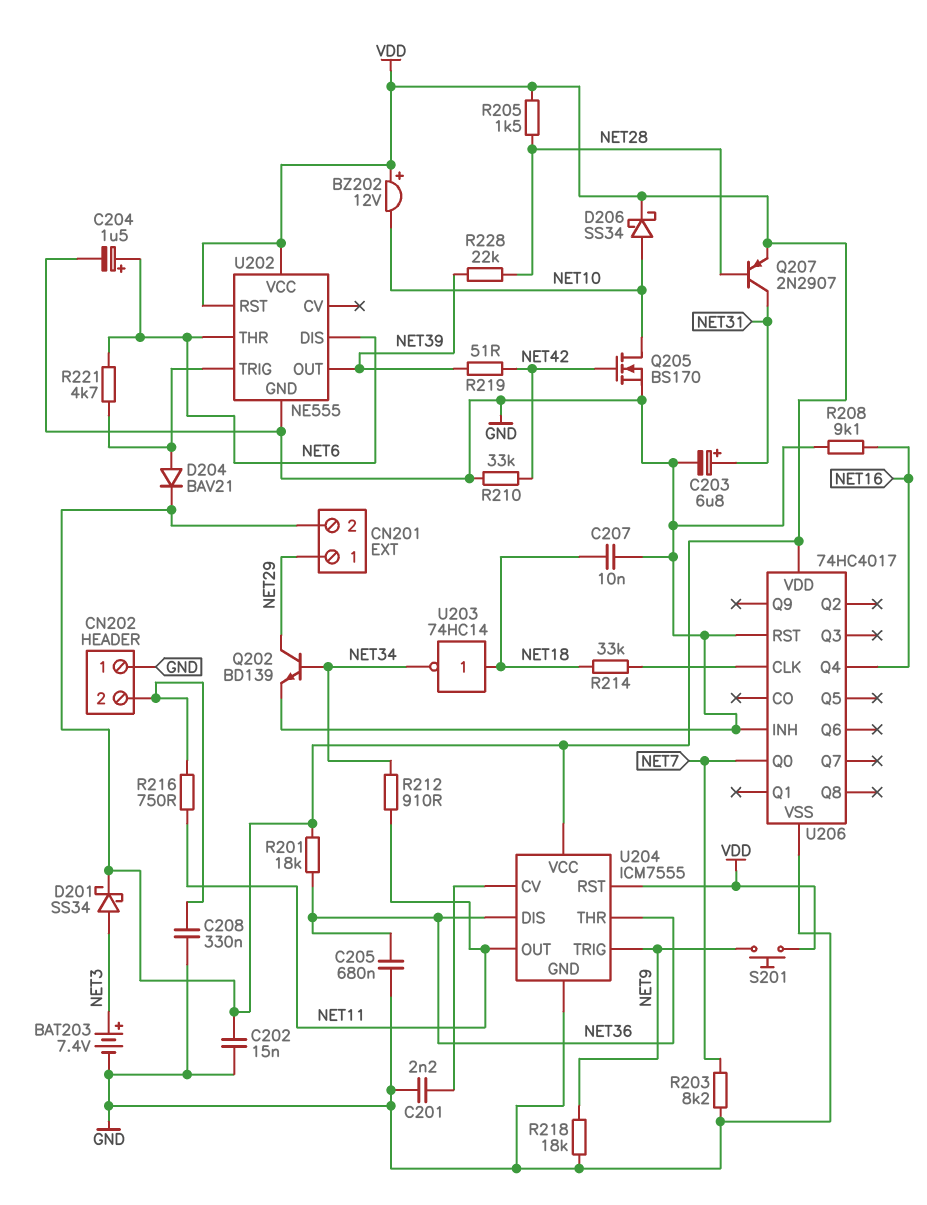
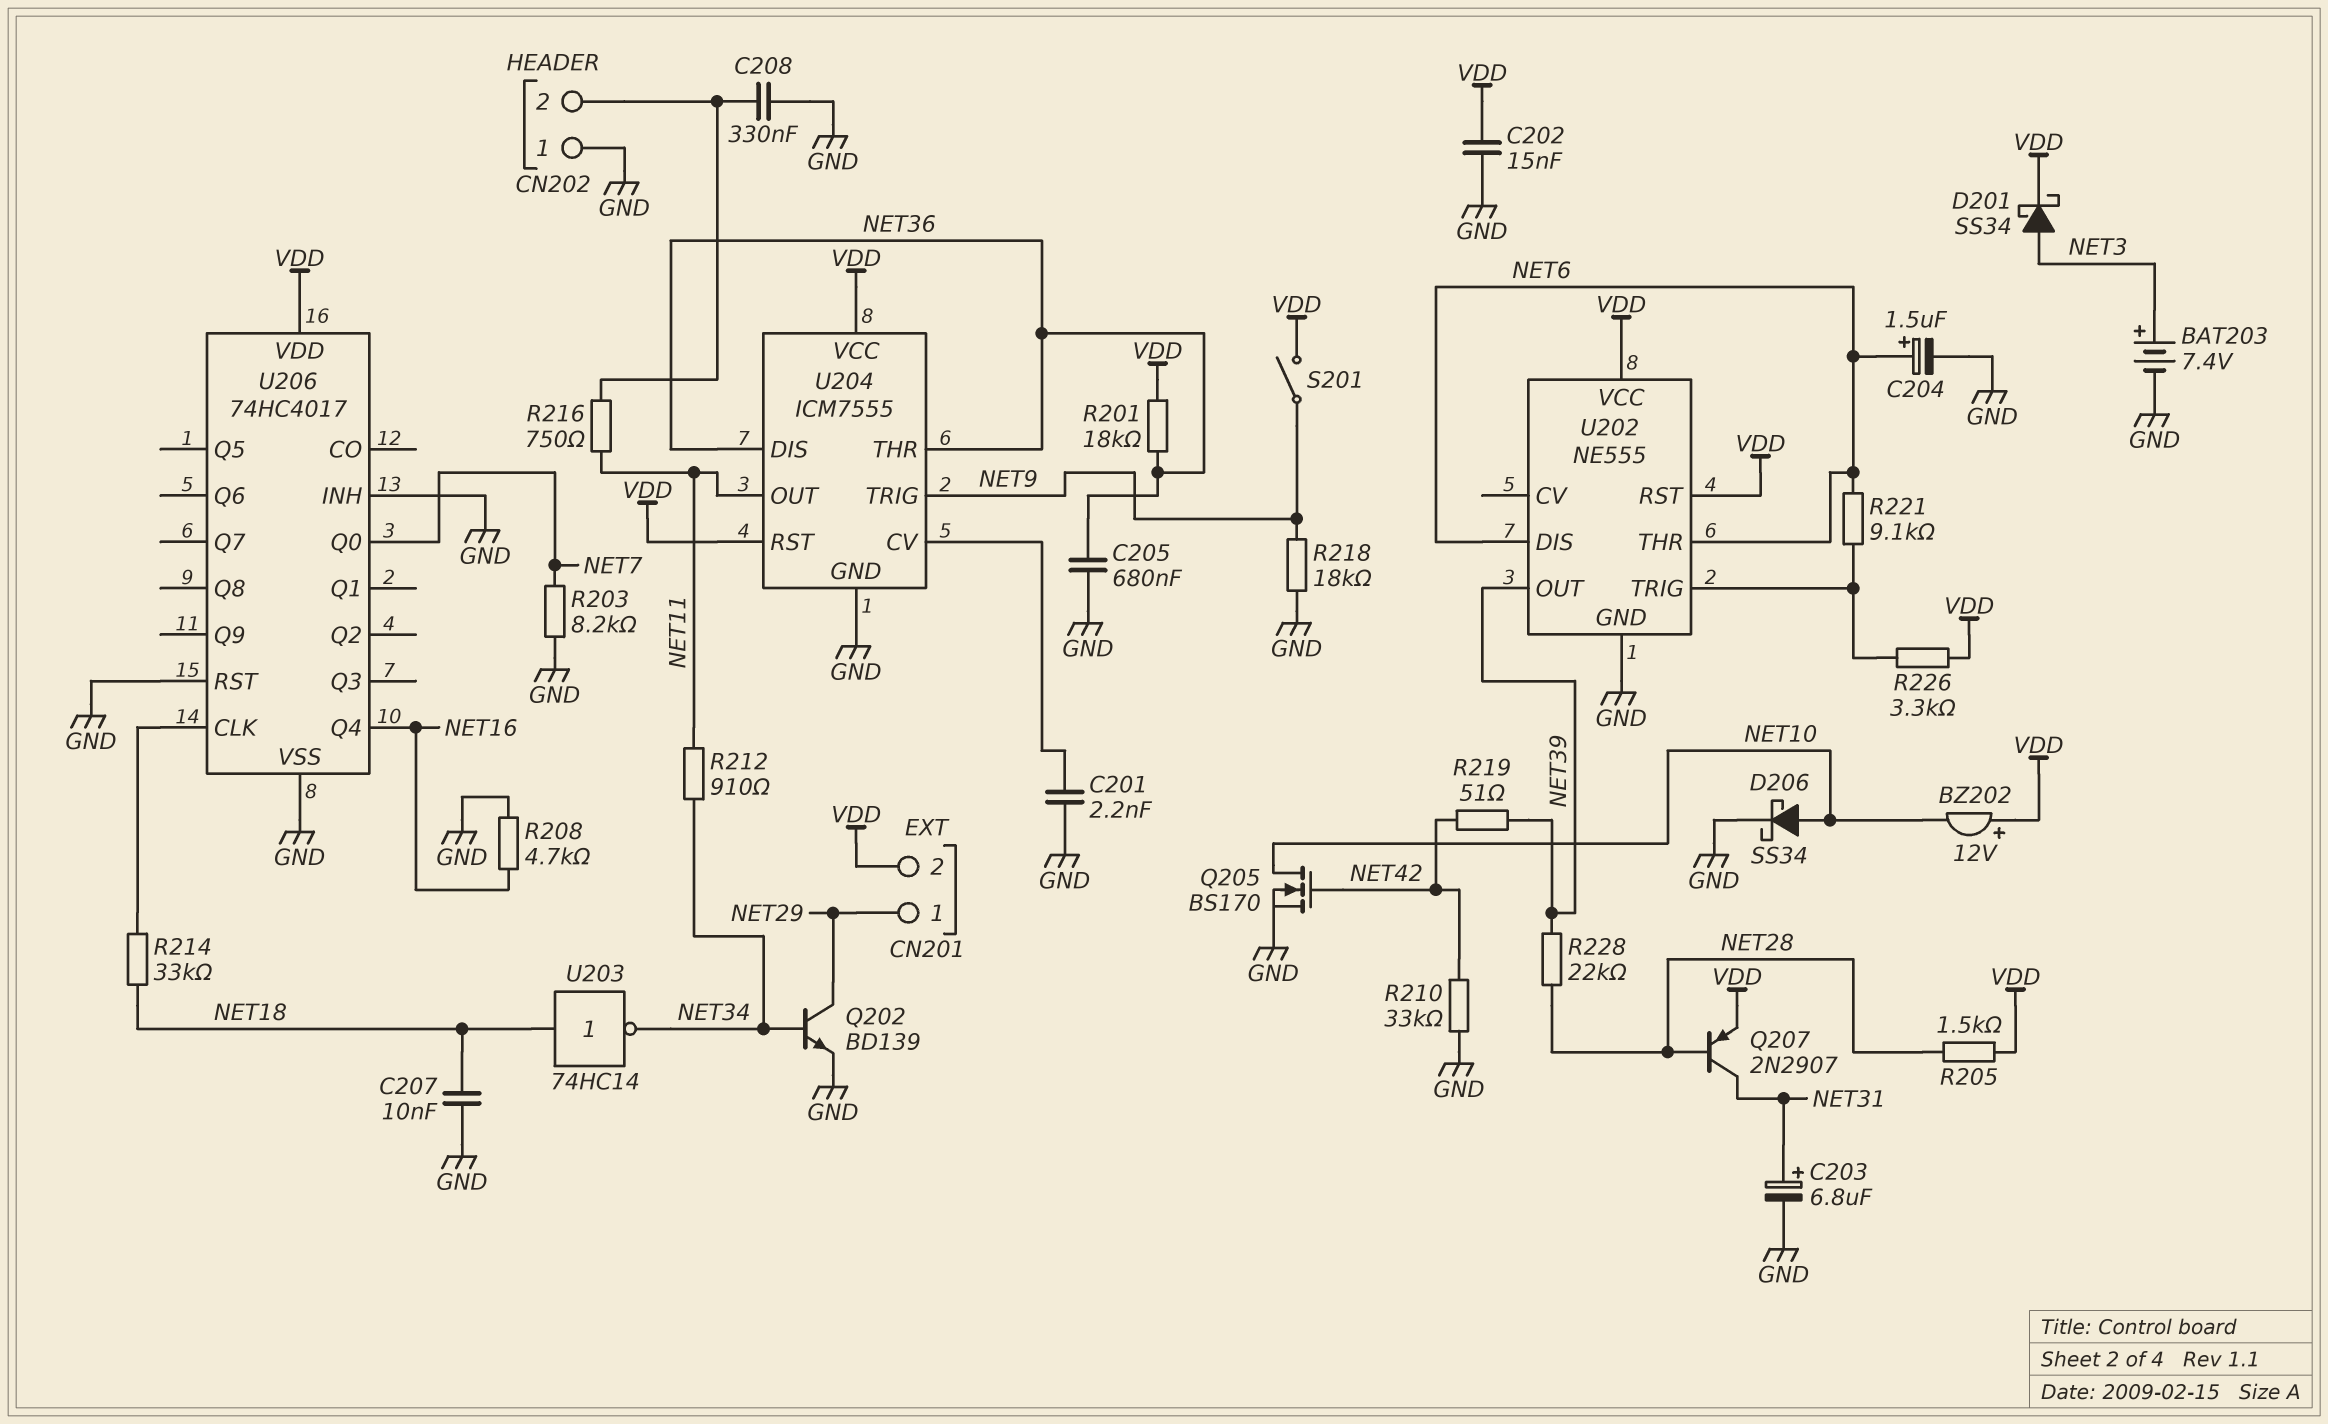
D204: diode BAV21 (A U202/TRIG, K VDD) -> none
D206: schottky SS34 (A NET10, K VDD) -> schottky SS34 (A NET10, K GND)
R208: 9.1k (GND, NET16) -> 4.7k (GND, NET16)
R221: 4.7k (NET6, U202/TRIG) -> 9.1k (NET6, U202/TRIG)
R226: none -> 3.3k (U202/TRIG, VDD)
S201: button (NET9, VDD) -> switch (NET9, VDD)

